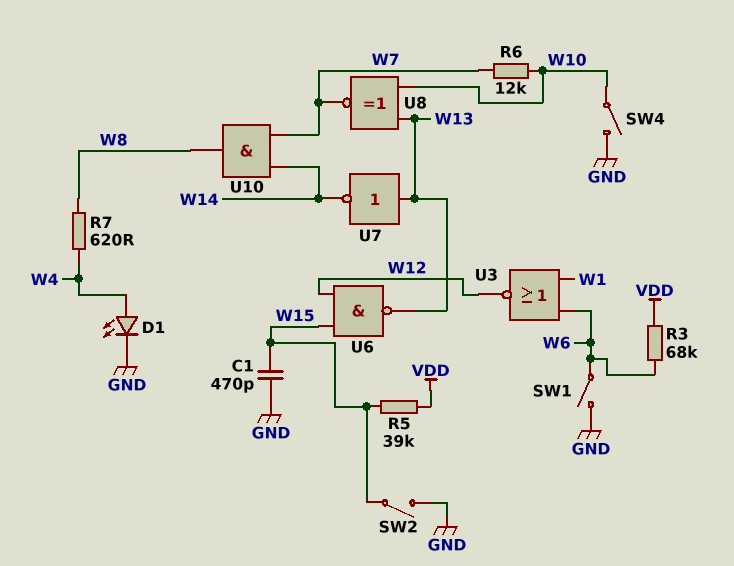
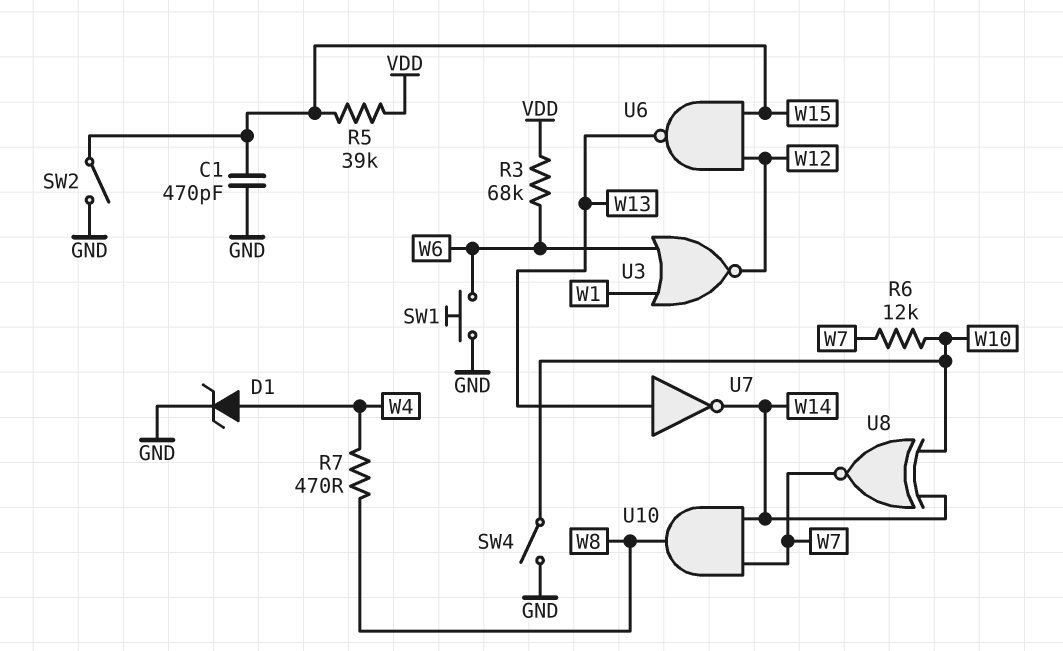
D1: LED (A W4, K GND) -> zener (A W4, K GND)
R7: 620 (W4, W8) -> 470 (W4, W8)
SW1: switch (GND, W6) -> button (GND, W6)
U8: XNOR (in W10, in W13, out W7) -> XNOR (in W10, in W14, out W7)

